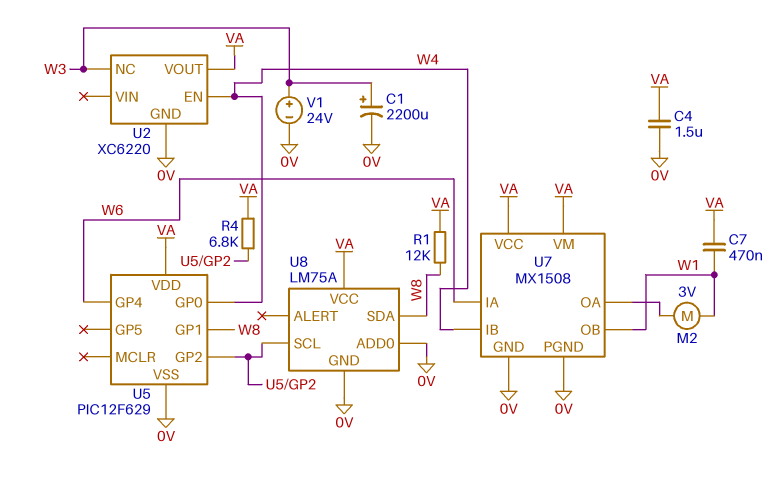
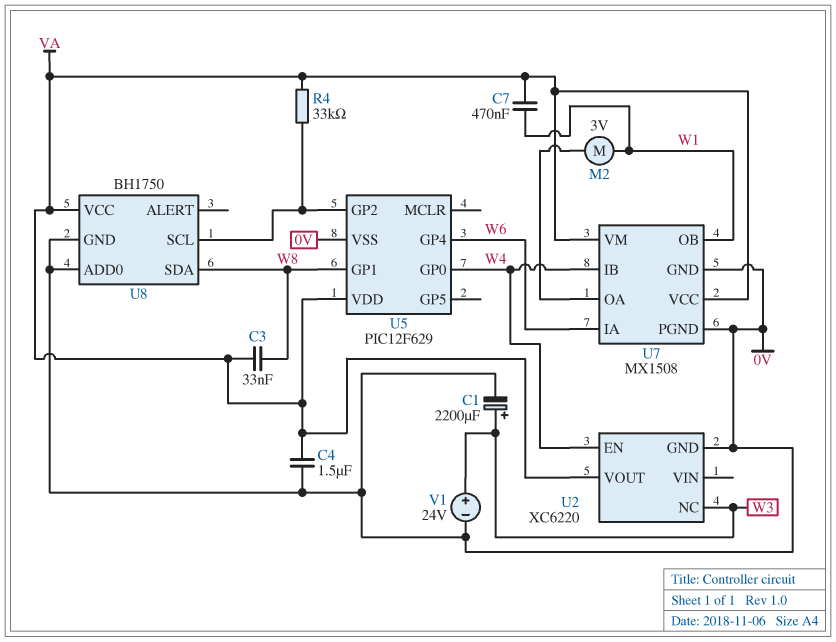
C3: none -> 33nF (VA, W8)
R1: 12k (VA, W8) -> none
R4: 6.8k (U5/GP2, VA) -> 33k (U5/GP2, VA)
U8: LM75A -> BH1750

